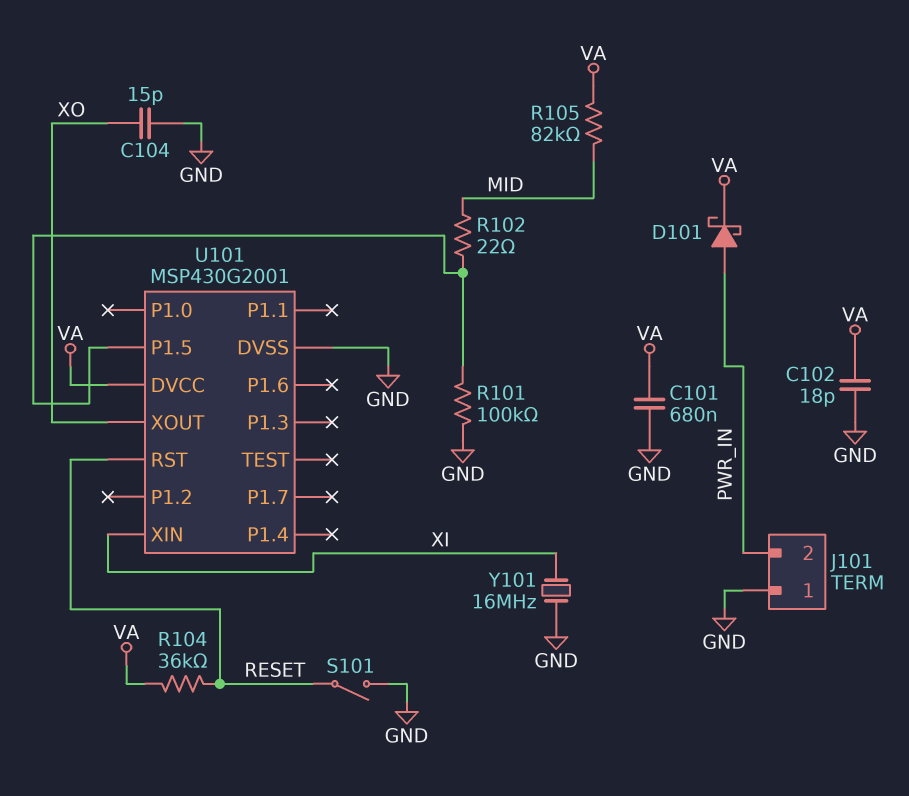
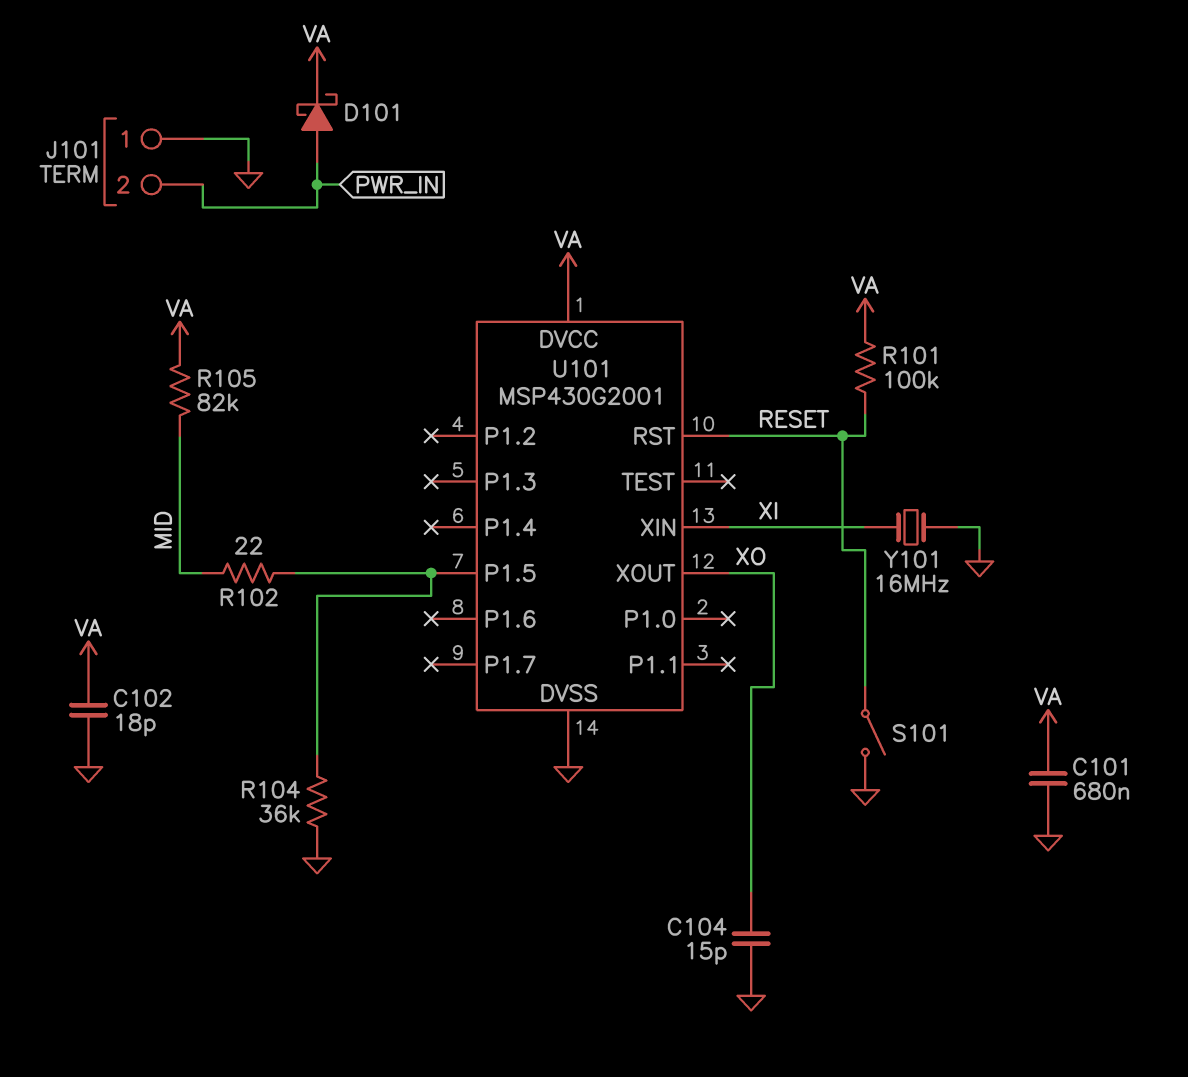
R101: 100k (GND, U101/P1.5) -> 100k (RESET, VA)
R104: 36k (RESET, VA) -> 36k (GND, U101/P1.5)

